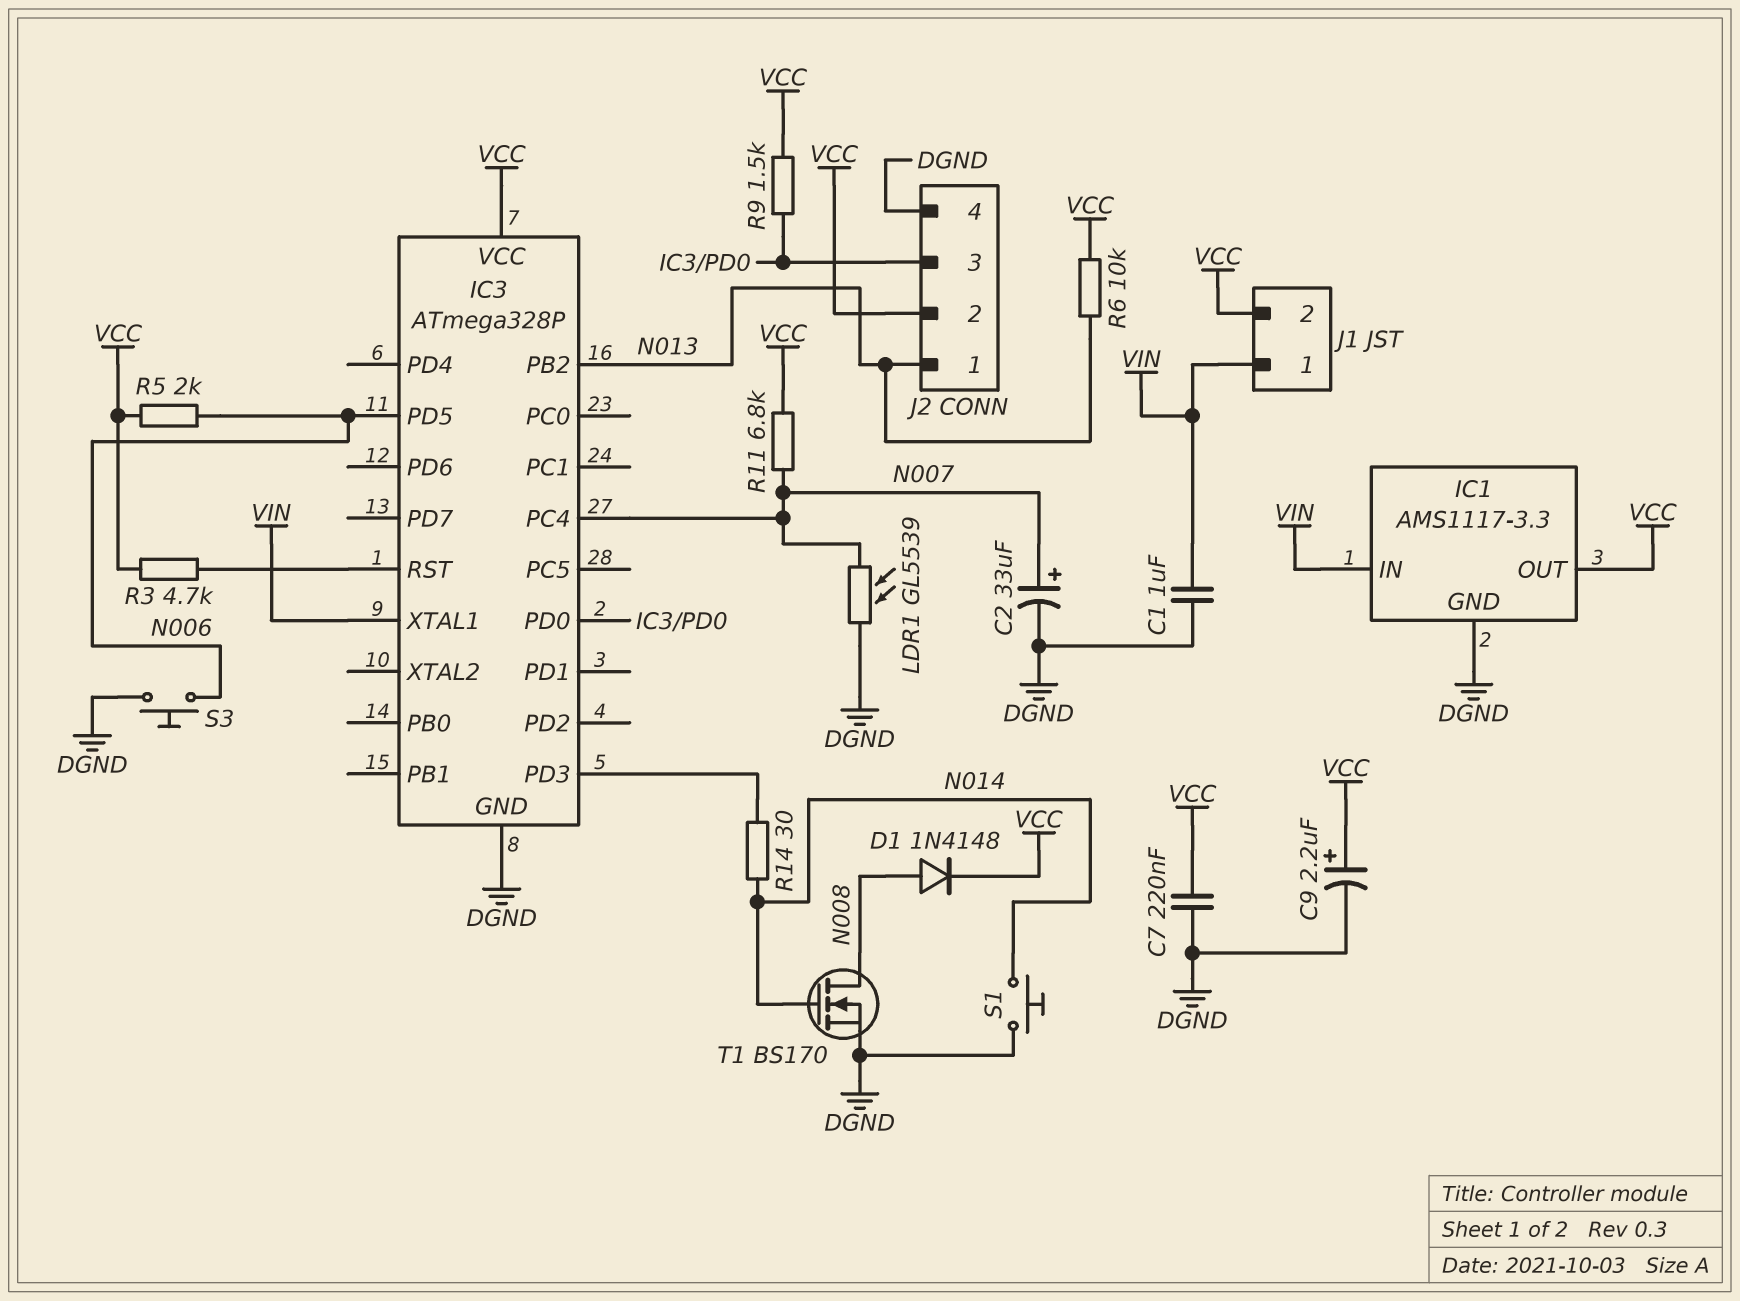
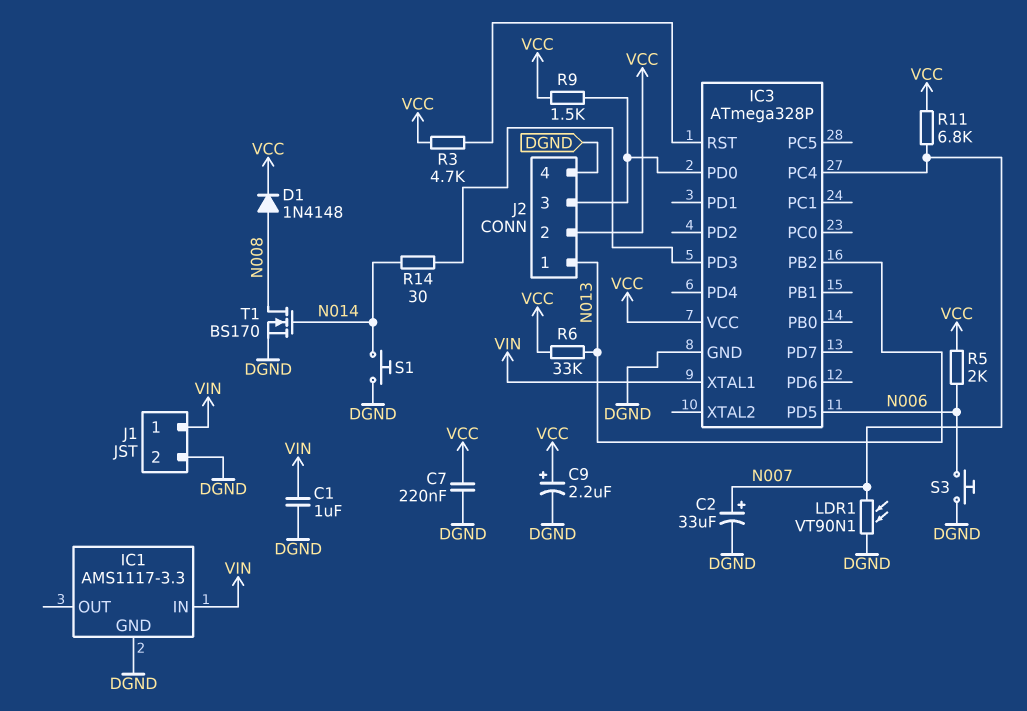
IC1 pin OUT: VCC -> none
J1 pin 2: VCC -> DGND
LDR1: GL5539 (DGND, N007) -> VT90N1 (DGND, N007)
R6: 10k (N013, VCC) -> 33k (N013, VCC)

